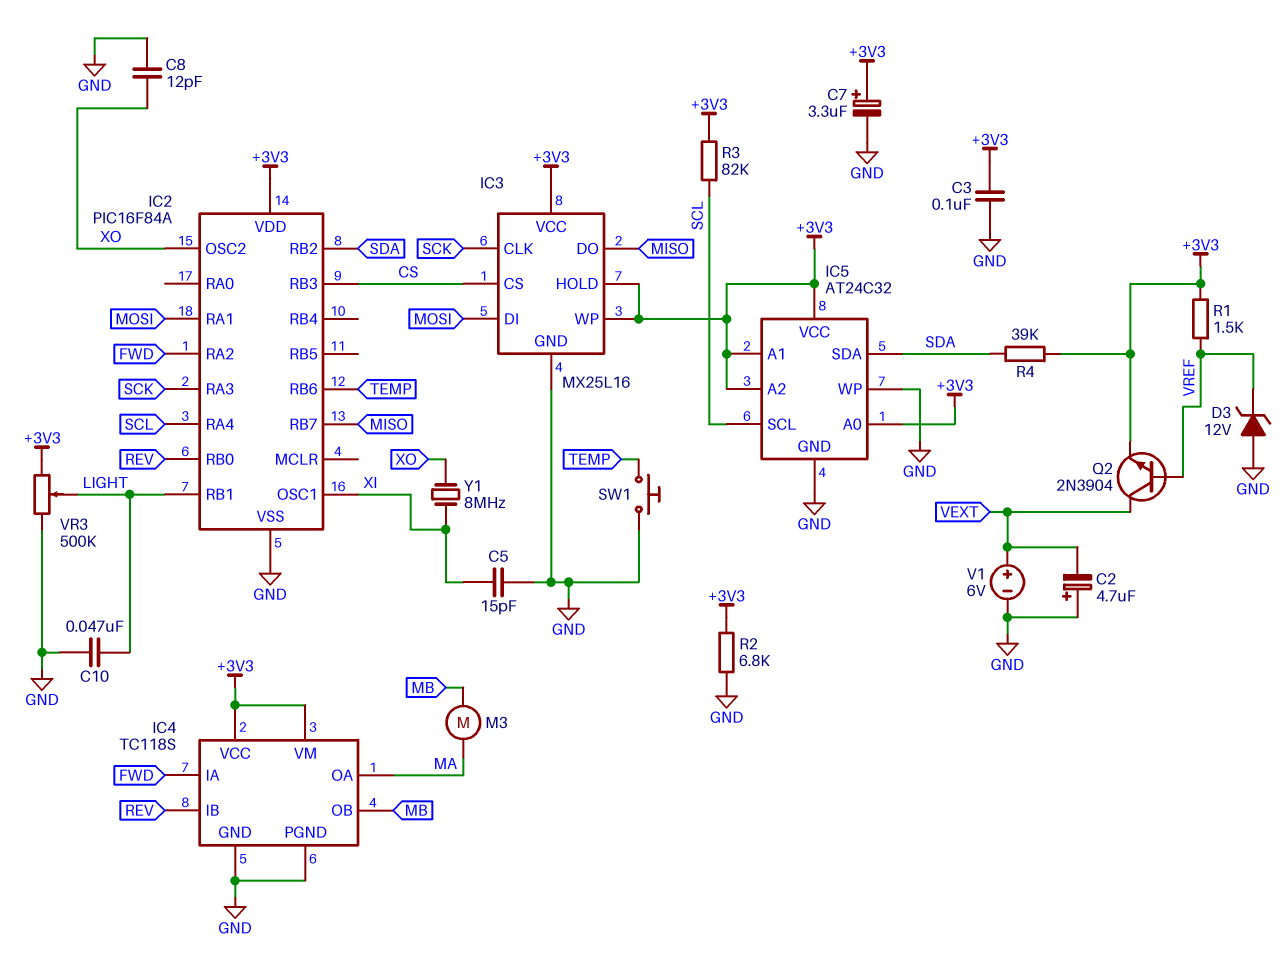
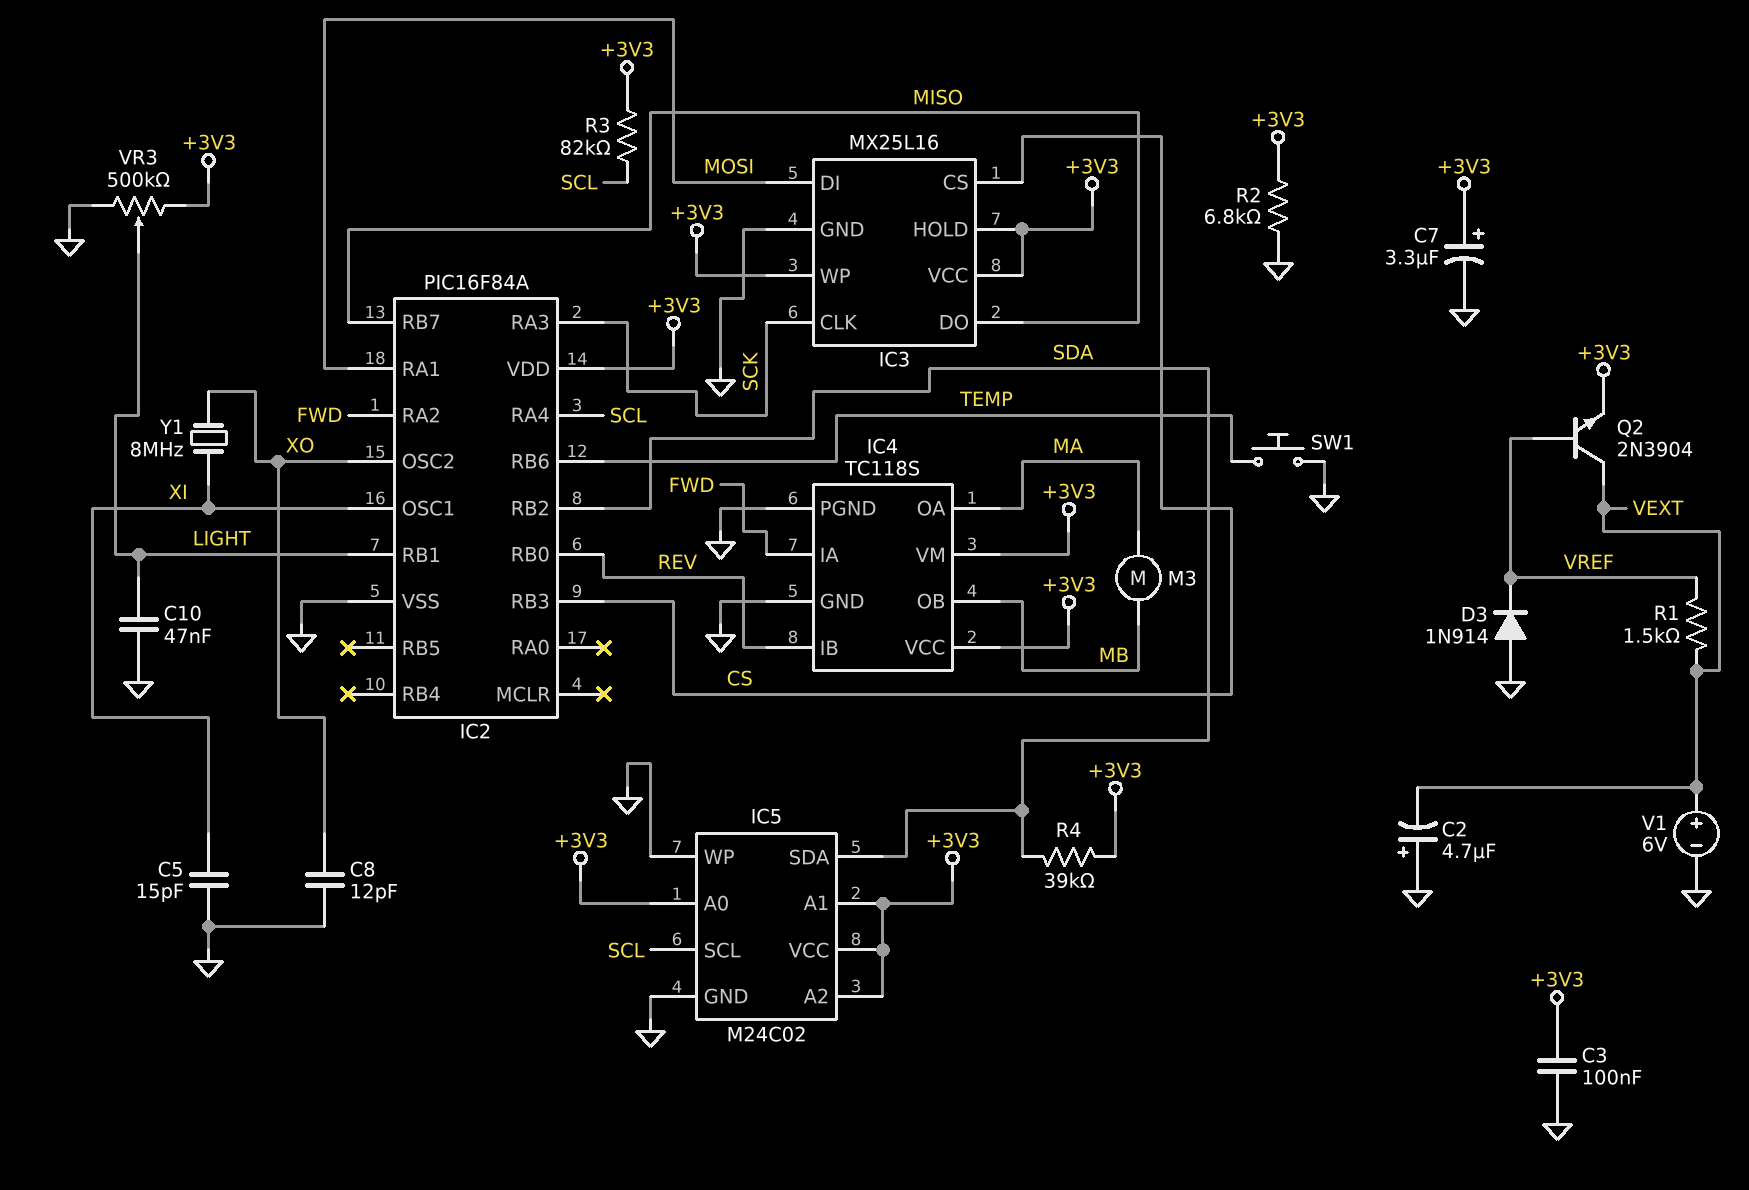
D3: zener 12V (A GND, K VREF) -> diode 1N914 (A GND, K VREF)
IC5: AT24C32 -> M24C02
R1: 1.5k (+3V3, VREF) -> 1.5k (VEXT, VREF)

